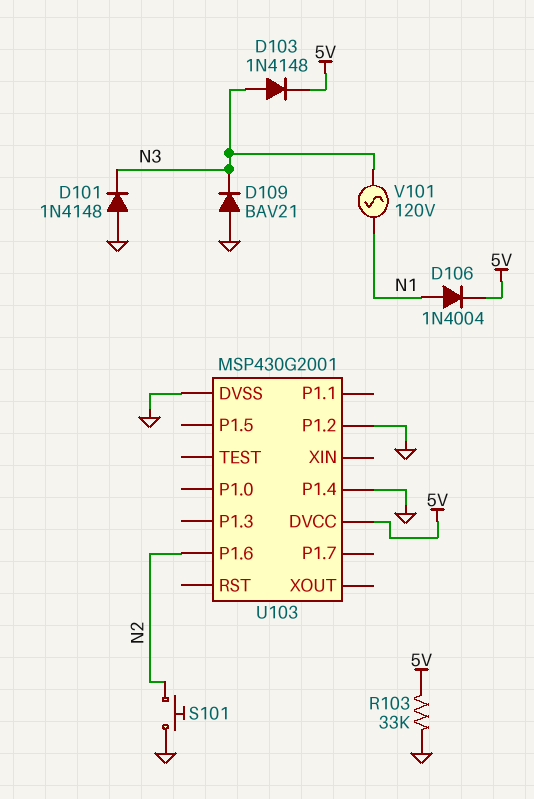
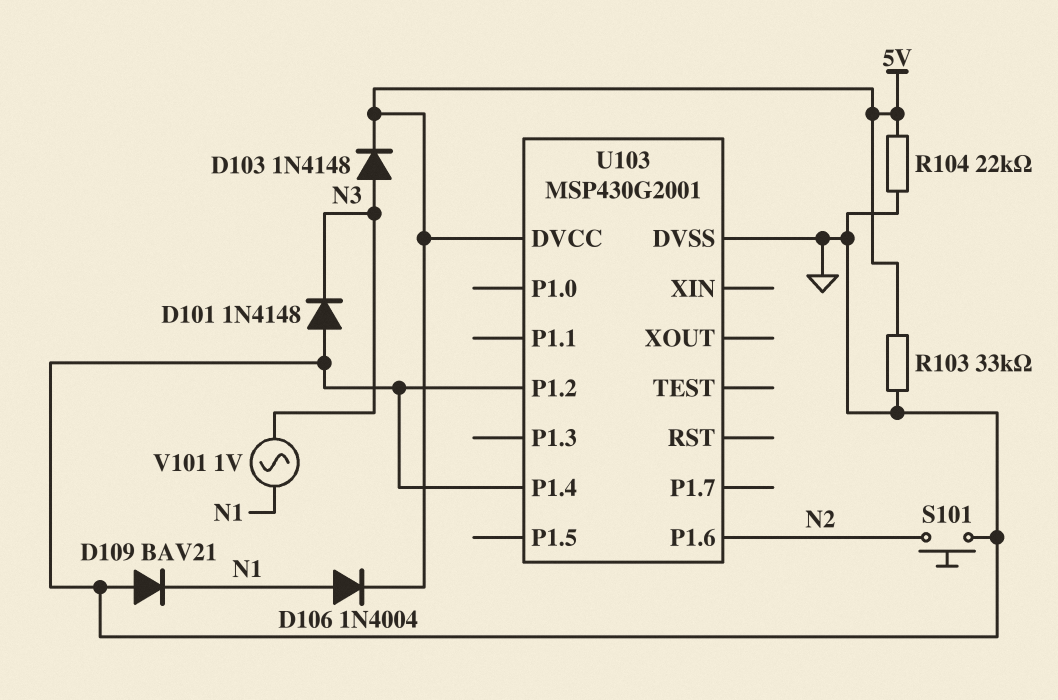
D109: diode BAV21 (A GND, K N3) -> diode BAV21 (A GND, K N1)
R104: none -> 22k (5V, GND)
V101: AC 120V (N1, N3) -> AC 1V (N1, N3)

